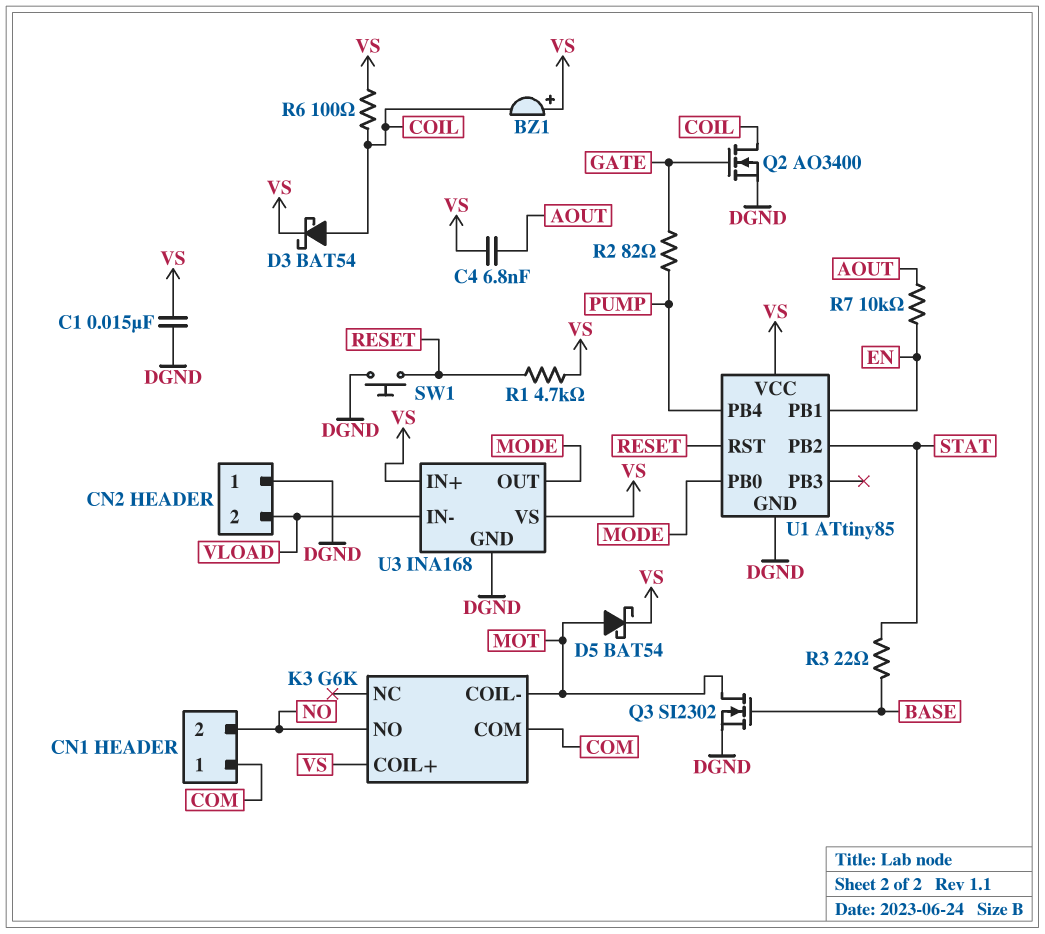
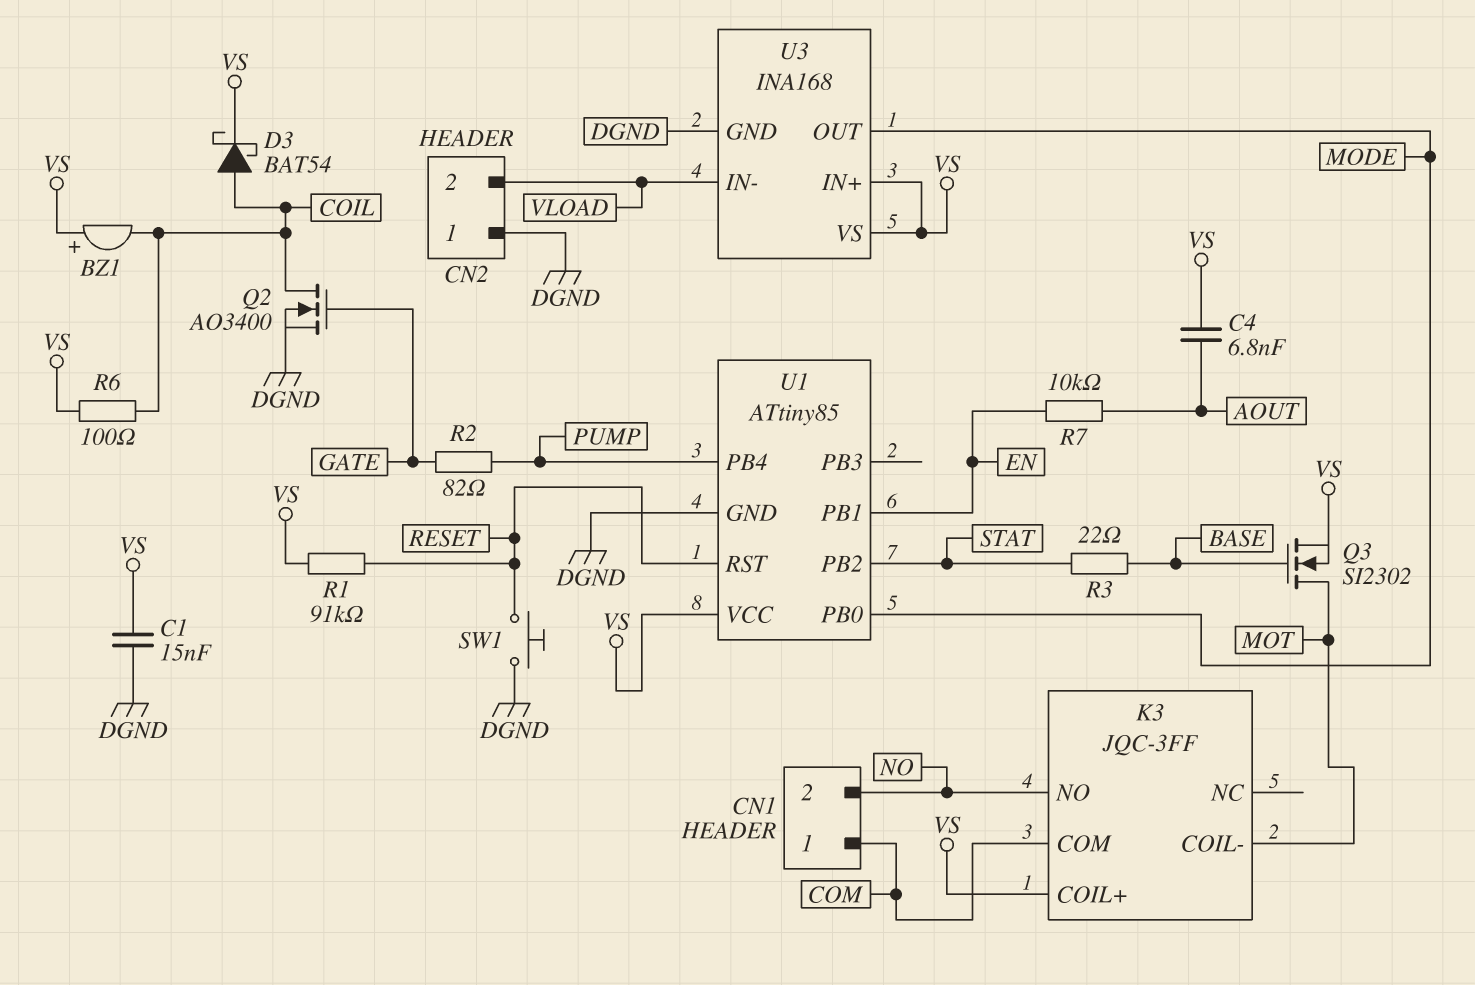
D5: schottky BAT54 (A MOT, K VS) -> none
K3: G6K -> JQC-3FF
Q3: NMOS SI2302 (G BASE, D MOT, S DGND) -> NMOS SI2302 (G BASE, D MOT, S VS)
R1: 4.7k (RESET, VS) -> 91k (RESET, VS)

